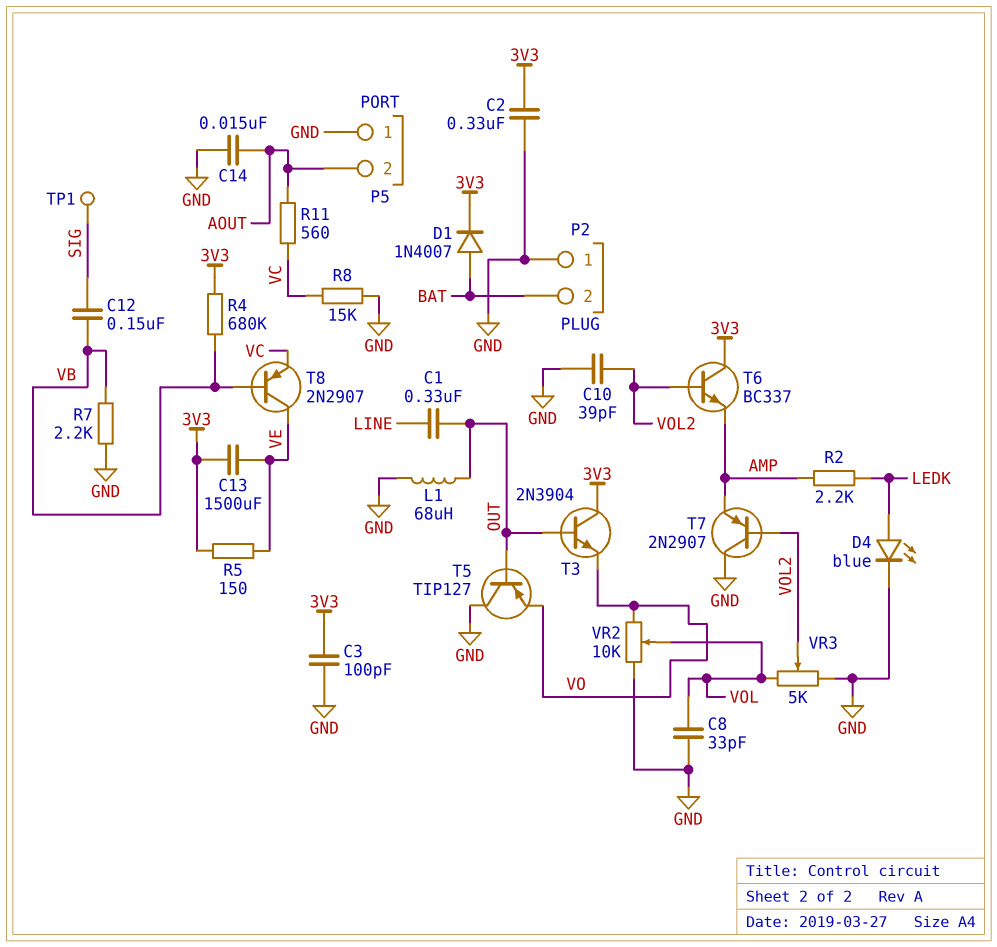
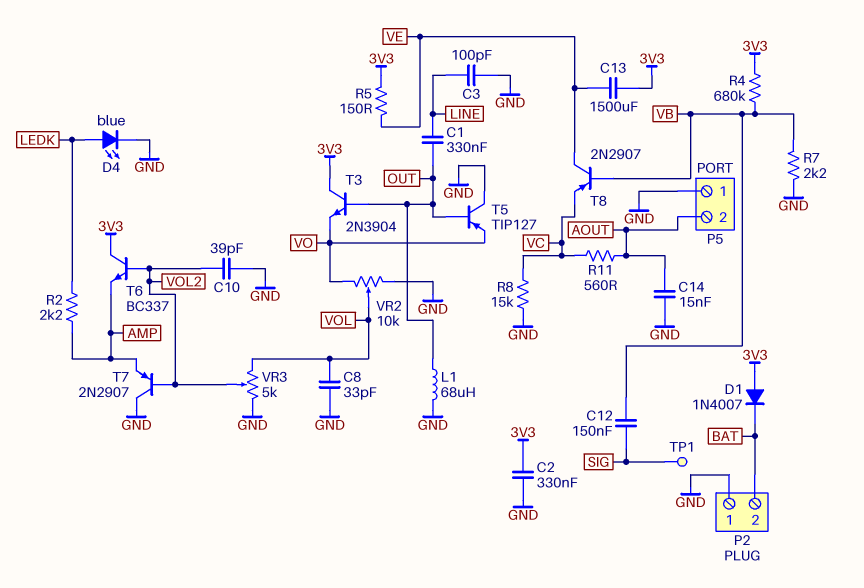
C3: 100pF (3V3, GND) -> 100pF (GND, LINE)
D1: diode 1N4007 (A BAT, K 3V3) -> diode 1N4007 (A 3V3, K BAT)

